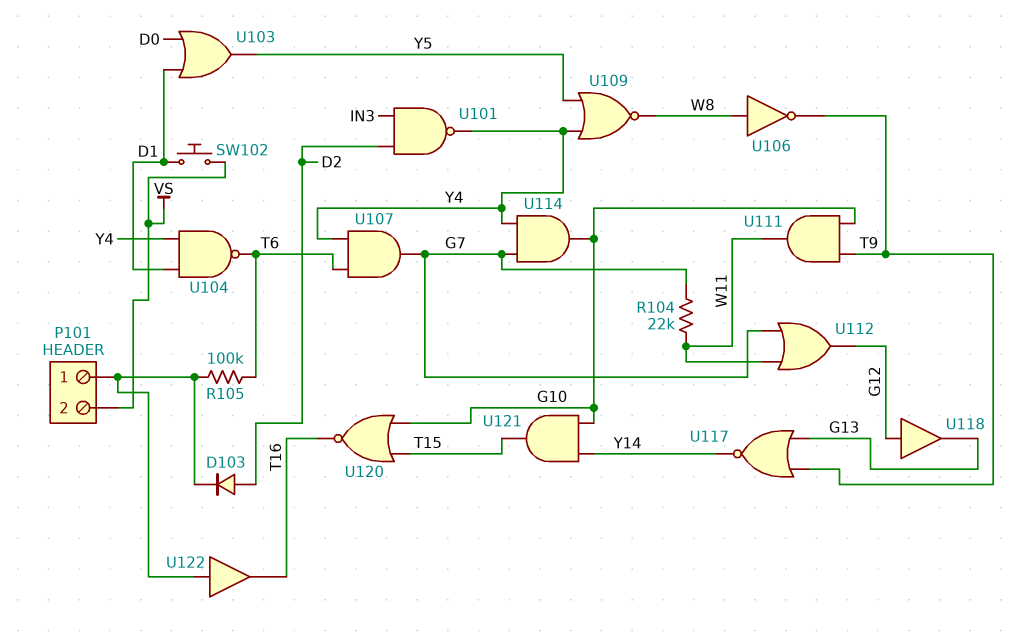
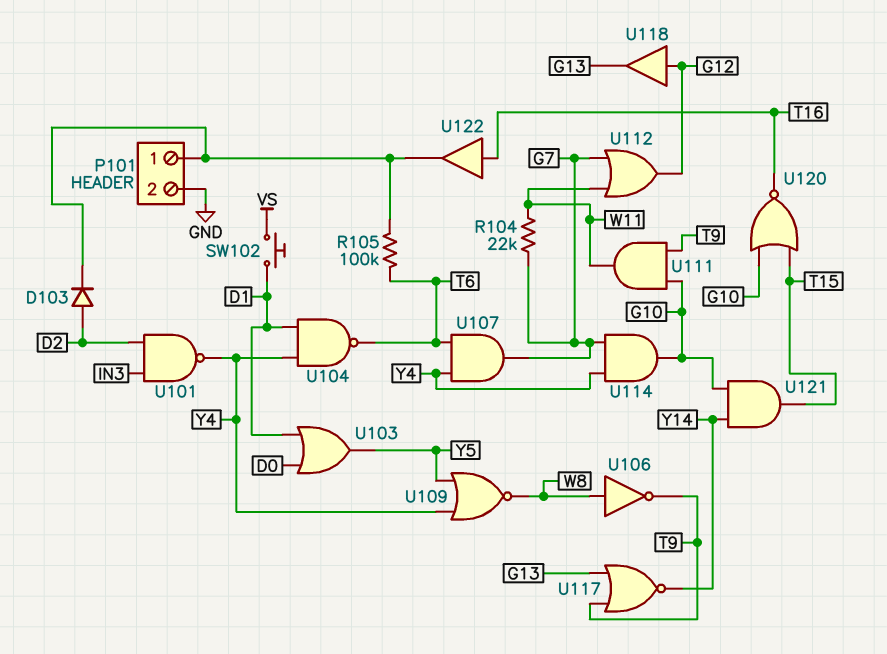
P101 pin 2: VS -> GND
U122: buffer (in P101/1, out T16) -> buffer (in T16, out P101/1)

